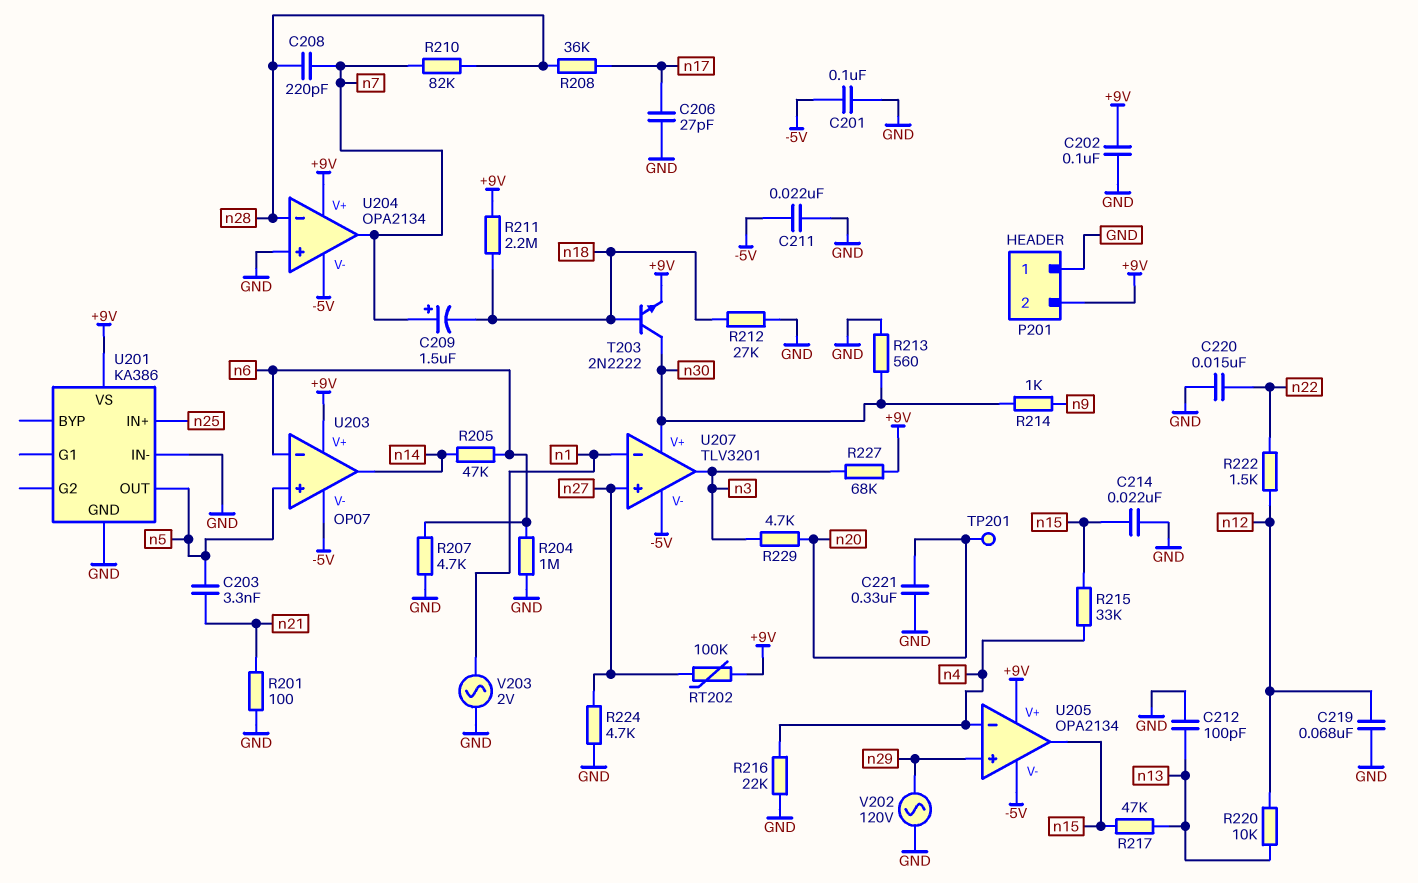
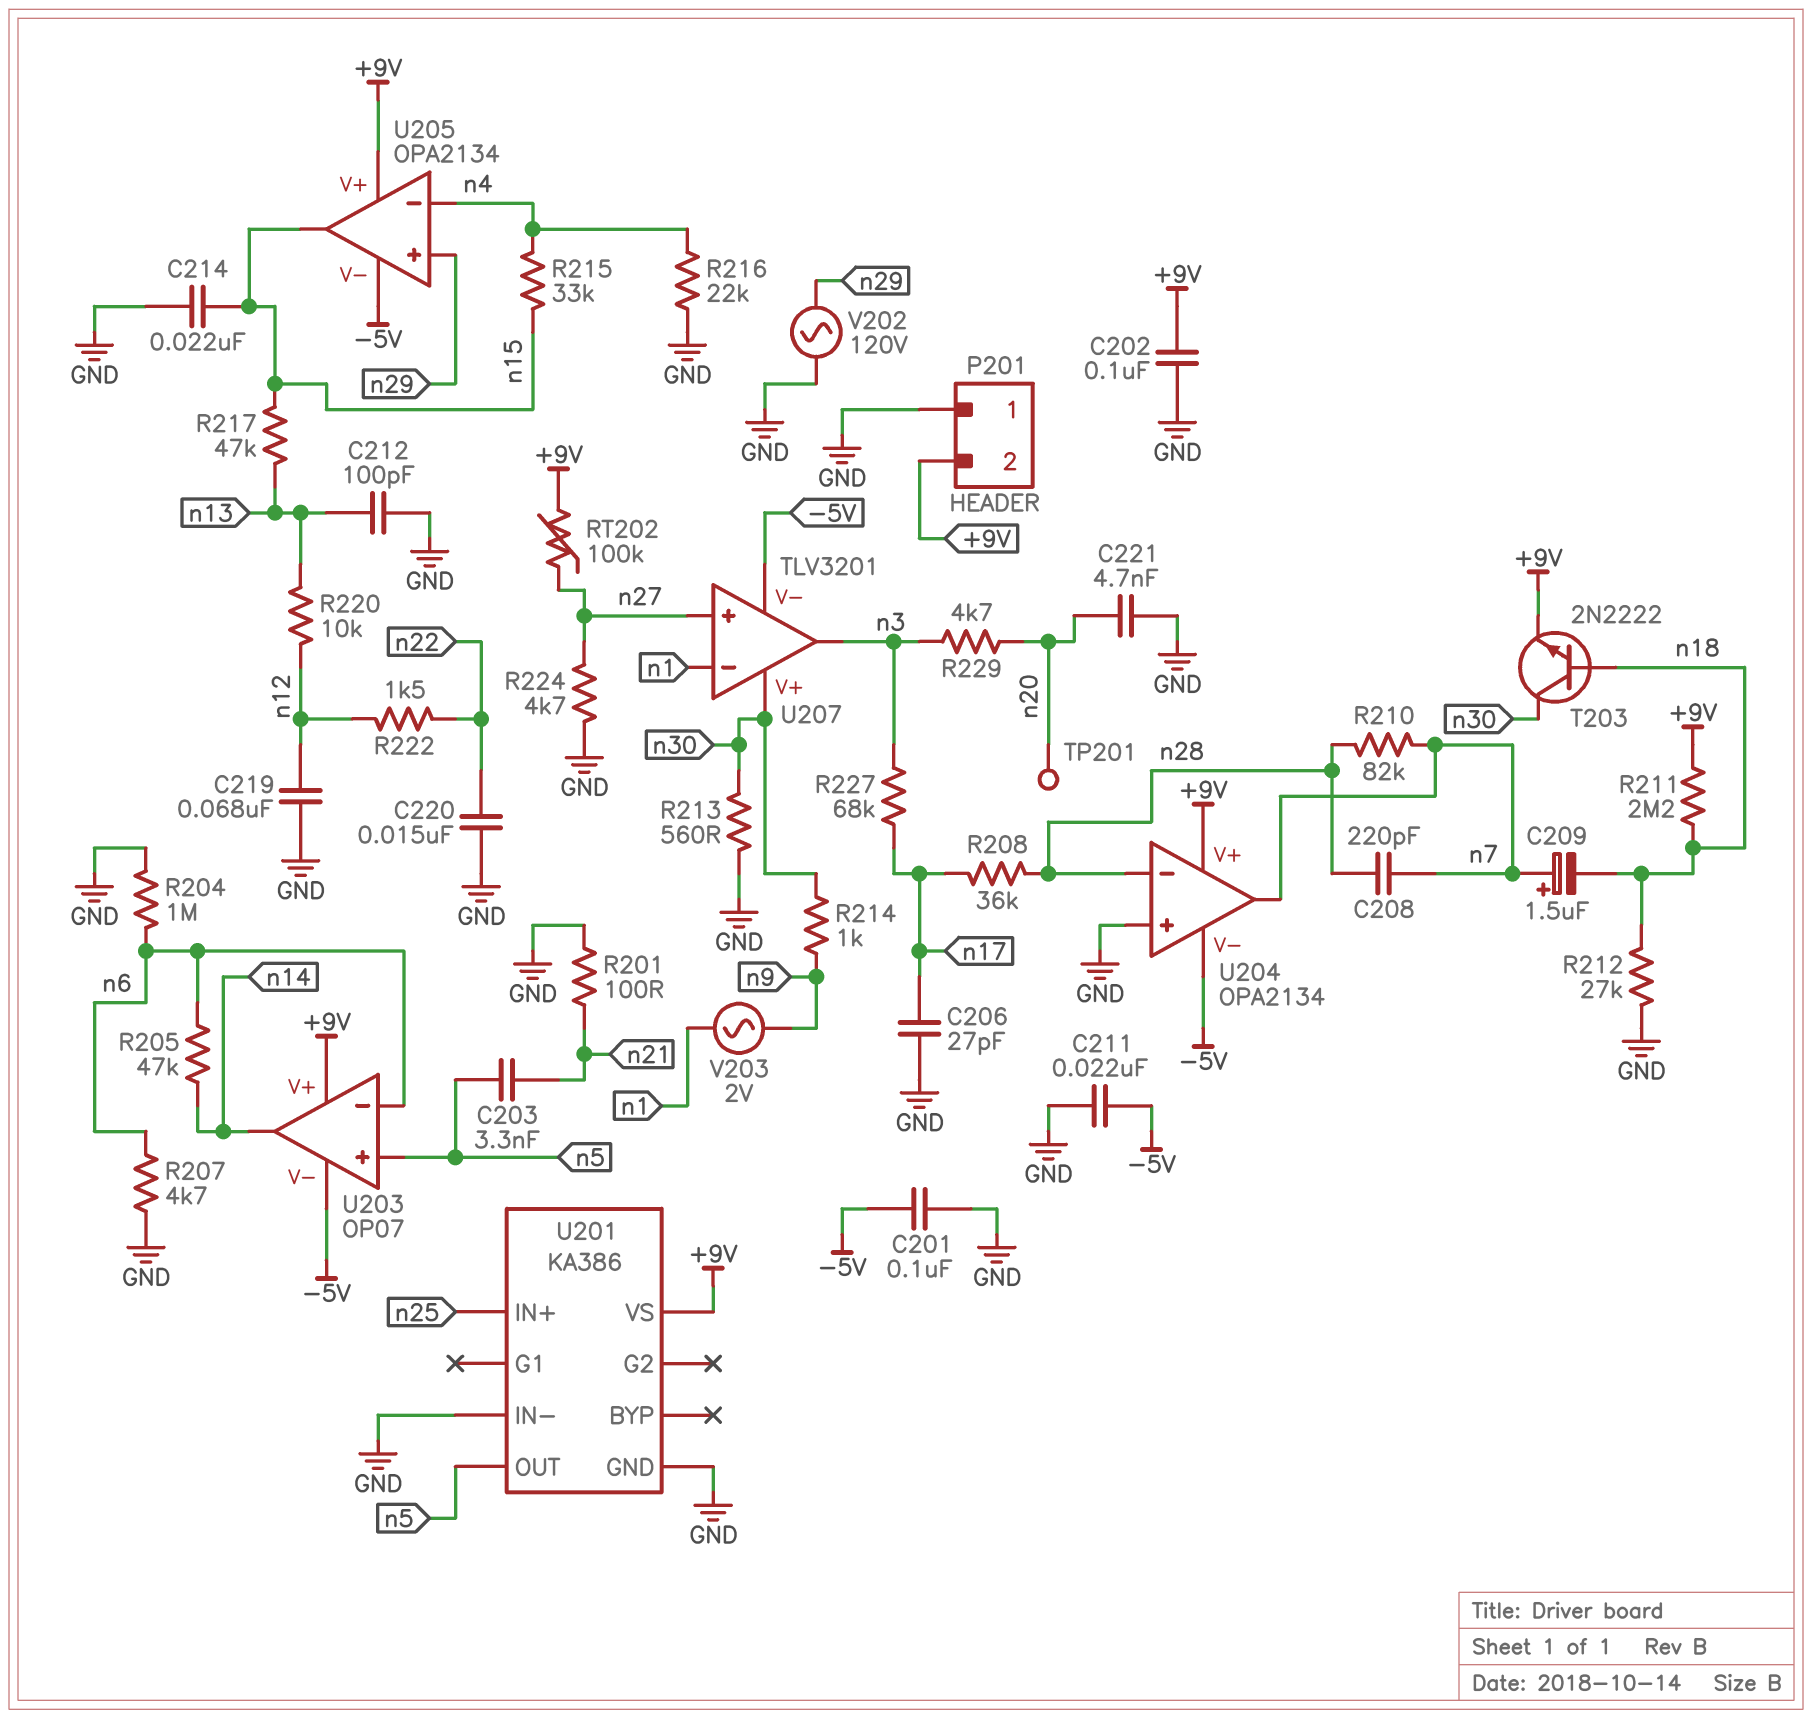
C221: 330nF (GND, n20) -> 4.7nF (GND, n20)
R227: 68k (+9V, n3) -> 68k (n3, n17)
V203: AC 2V (GND, n1) -> AC 2V (n1, n9)

